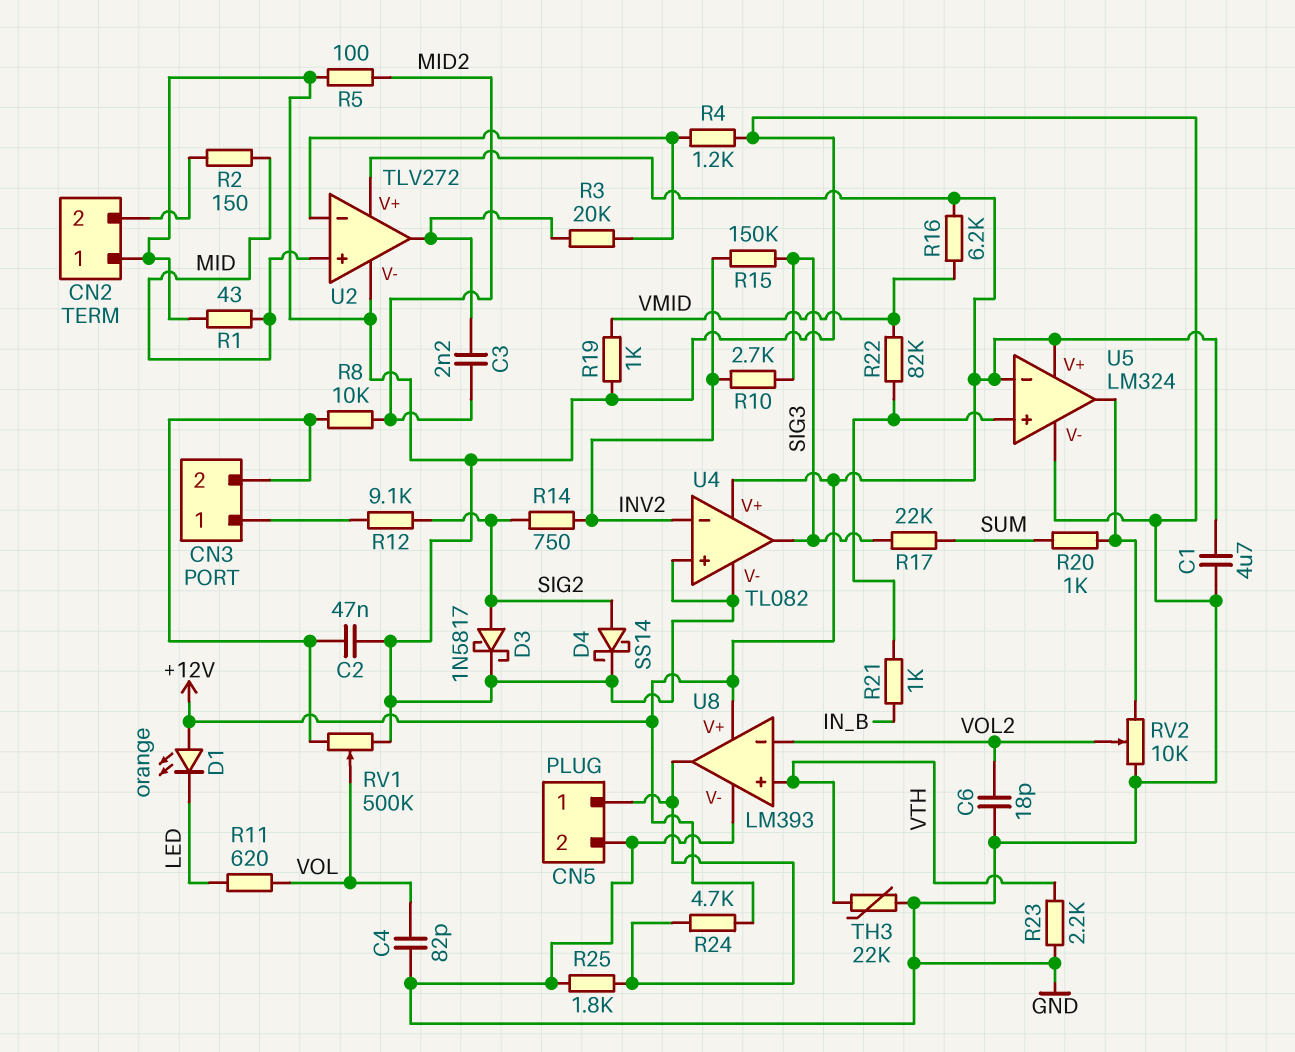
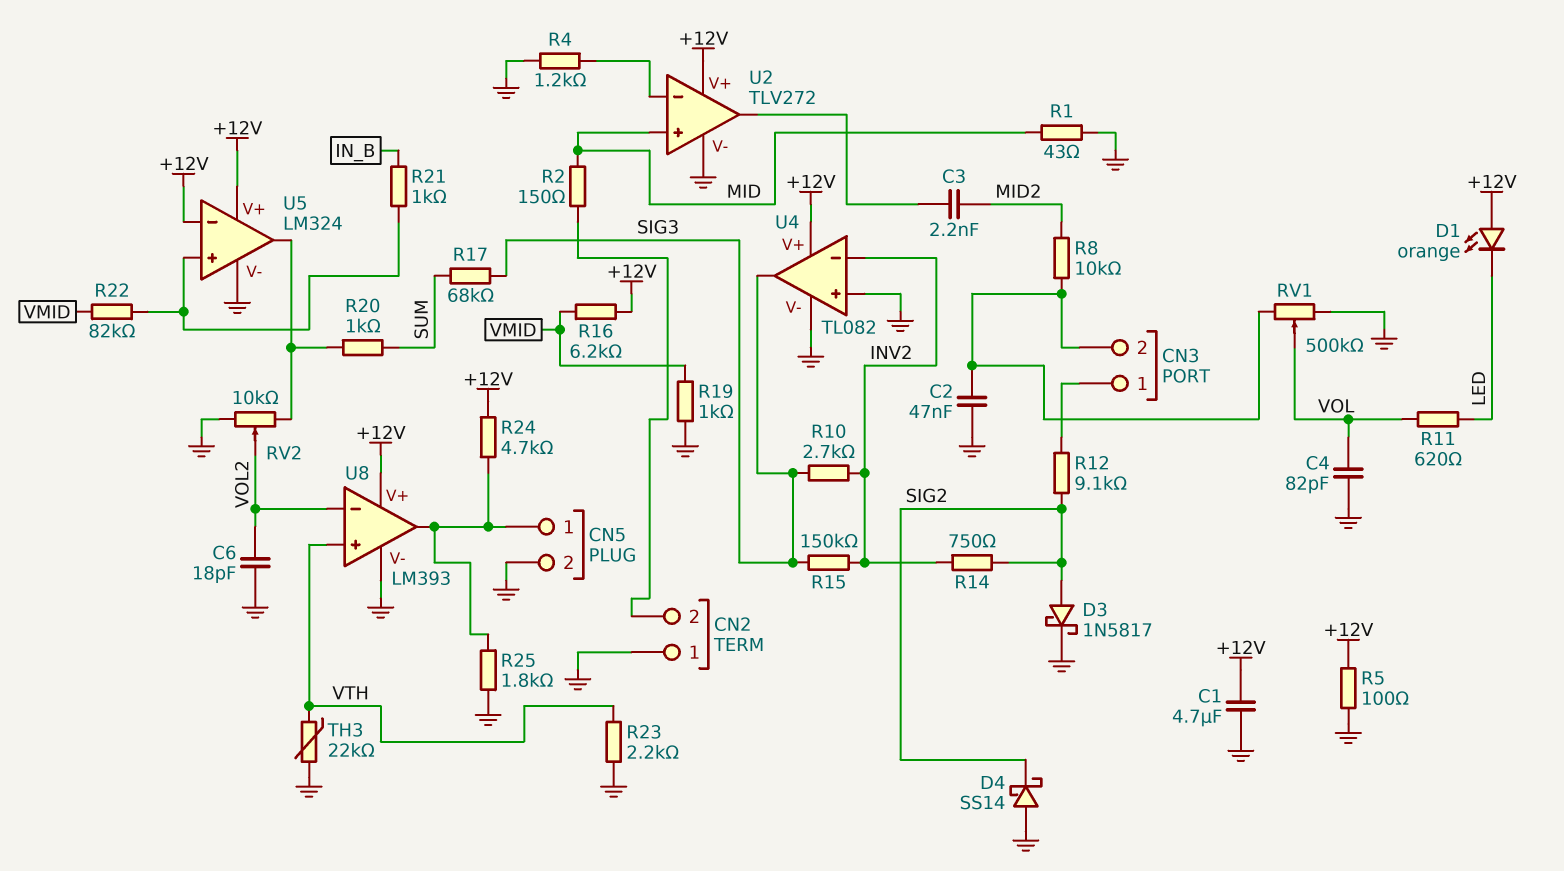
D4: schottky SS14 (A SIG2, K GND) -> schottky SS14 (A GND, K SIG2)
R3: 20k (U2/in-, U2/out) -> none
R5: 100 (GND, MID2) -> 100 (+12V, GND)
R17: 22k (SIG3, SUM) -> 68k (SIG3, SUM)

